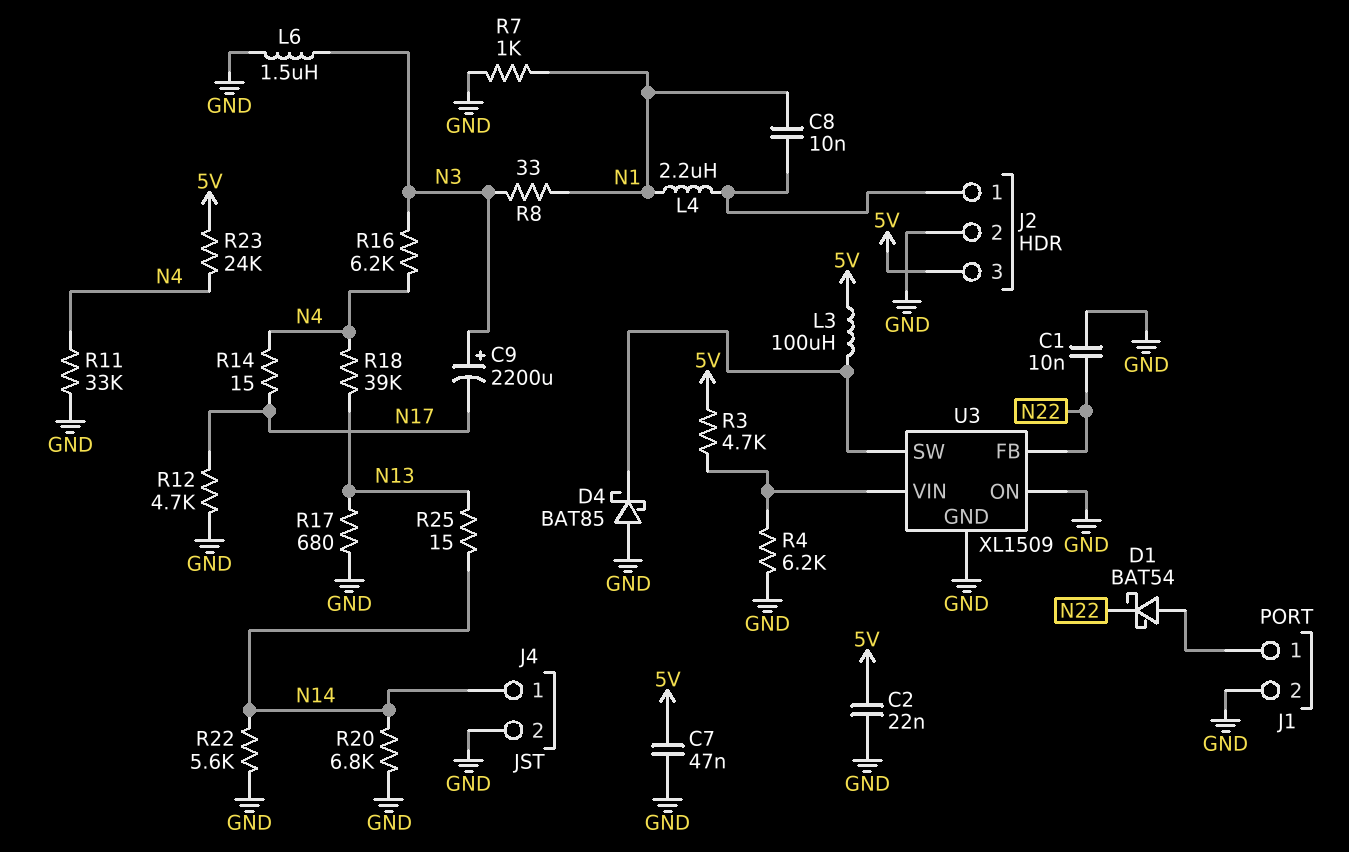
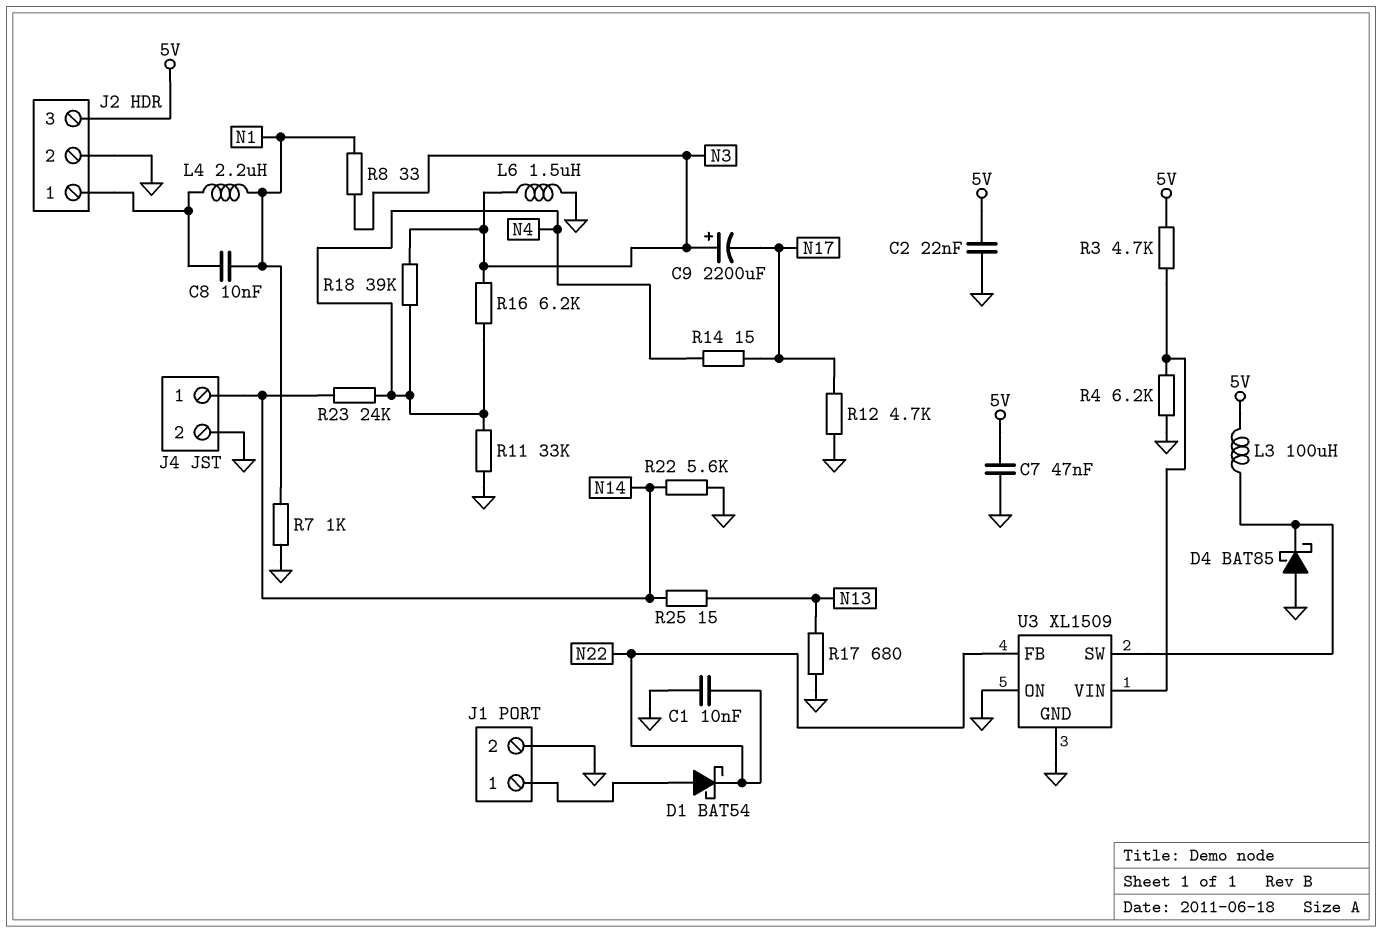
R18: 39k (N4, N13) -> 39k (N3, N4)
R20: 6.8k (GND, N14) -> none
R23: 24k (5V, N4) -> 24k (N4, N14)

